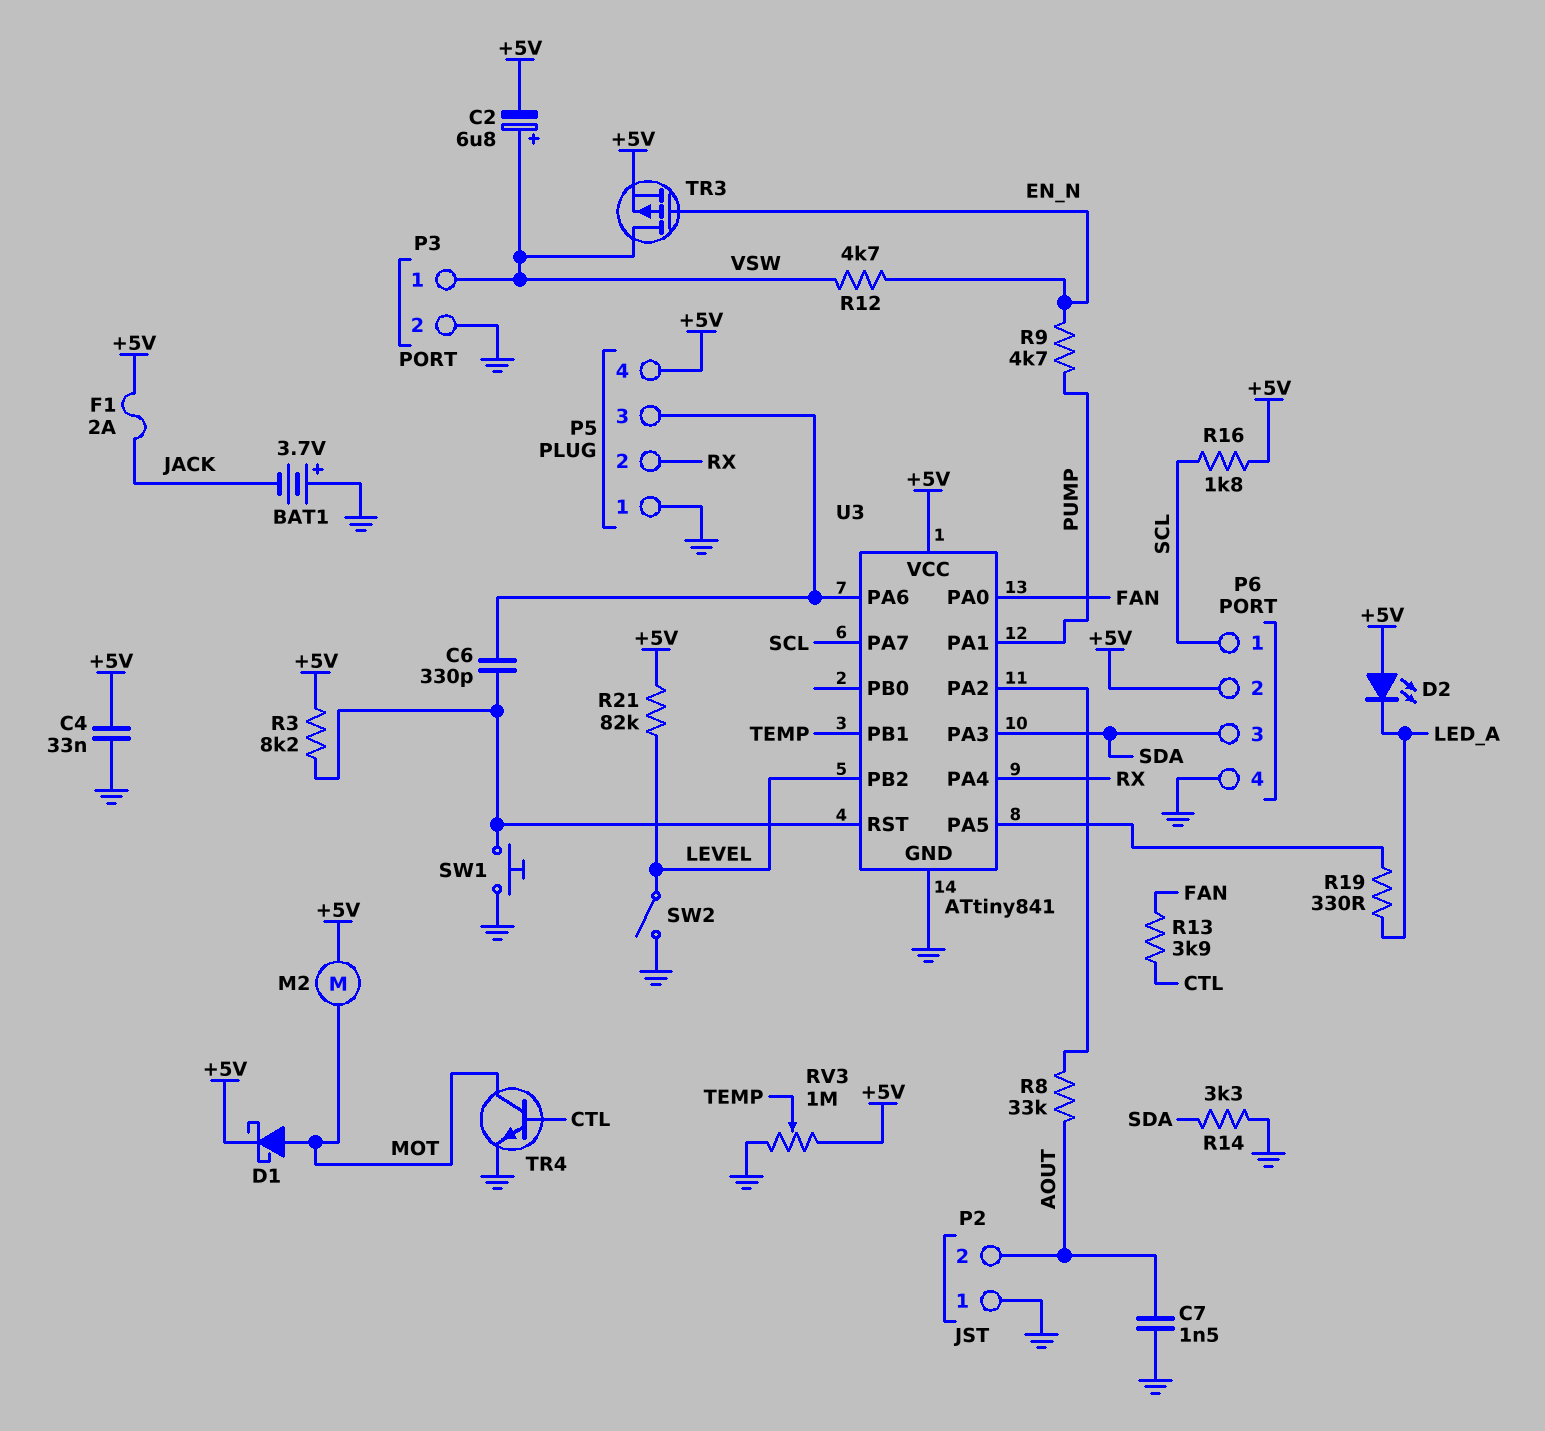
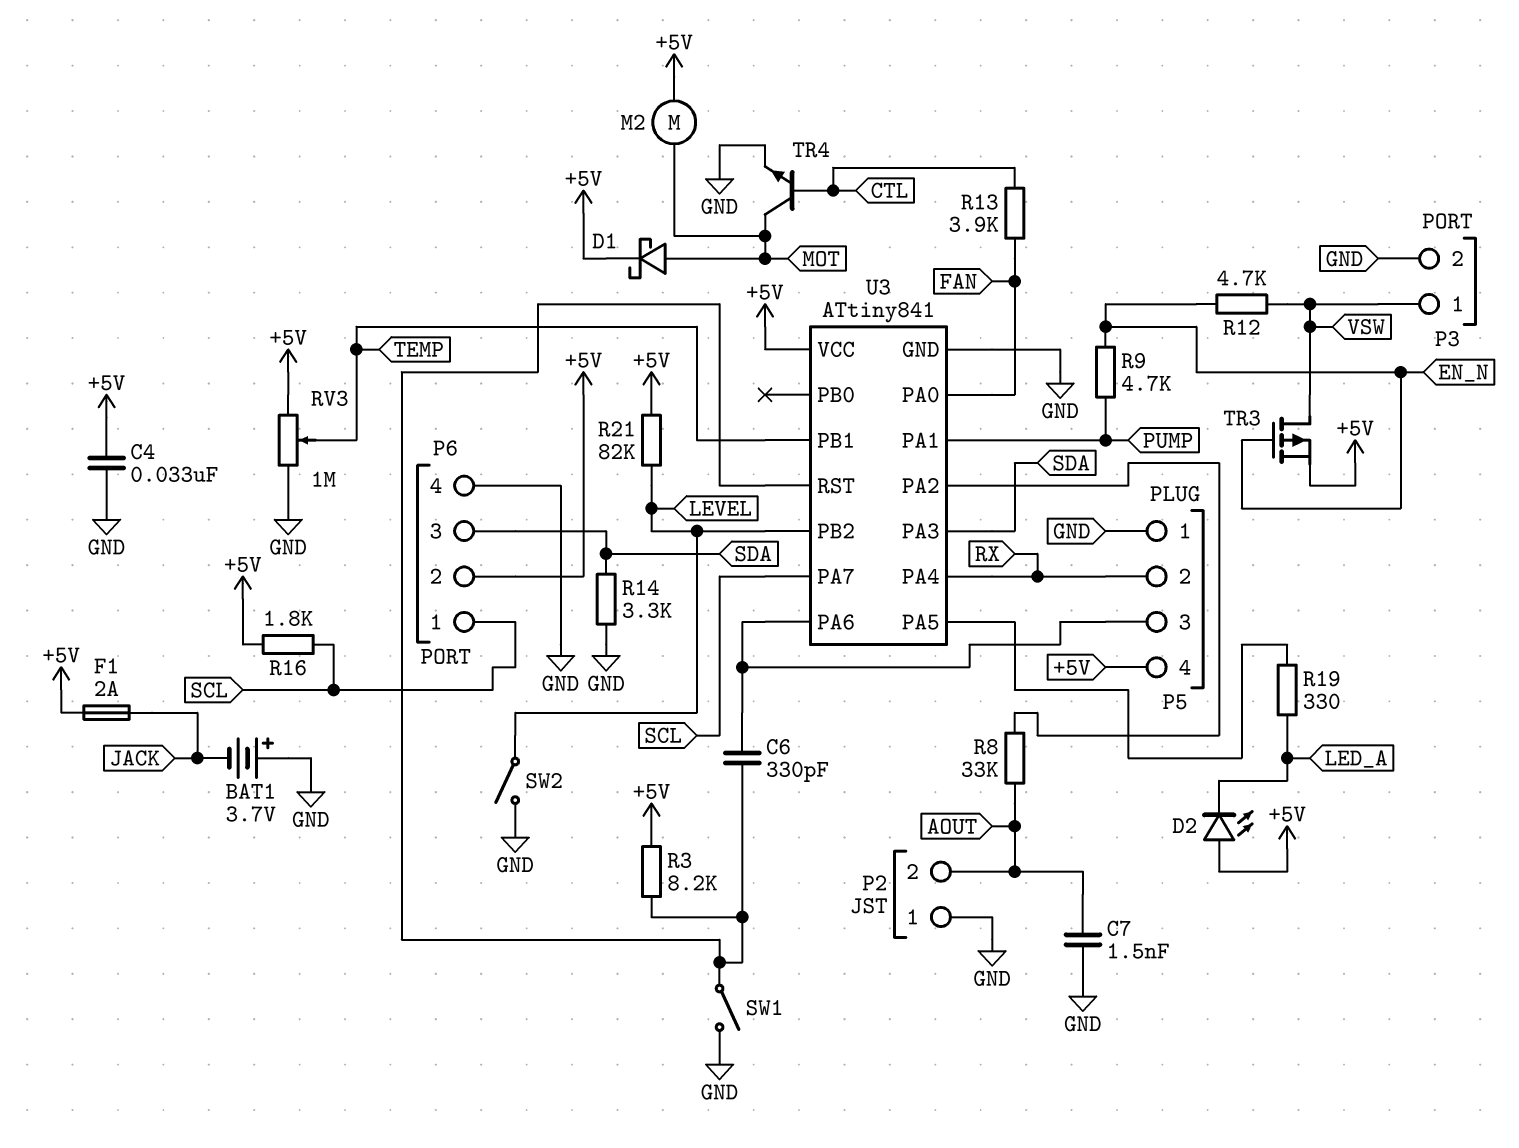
C2: 6.8uF (plus VSW, minus +5V) -> none
SW1: button (GND, U3/RST) -> switch (GND, U3/RST)

